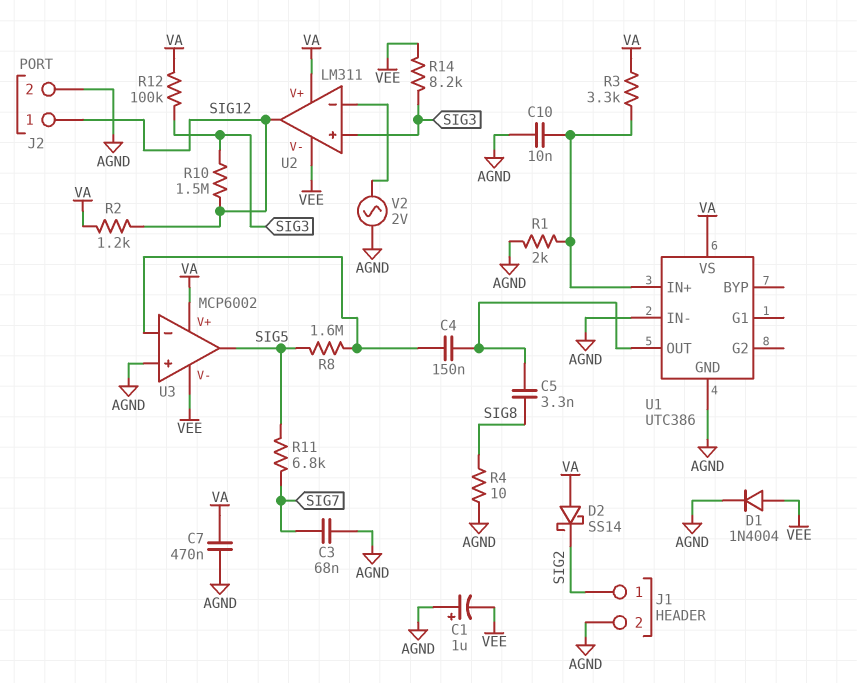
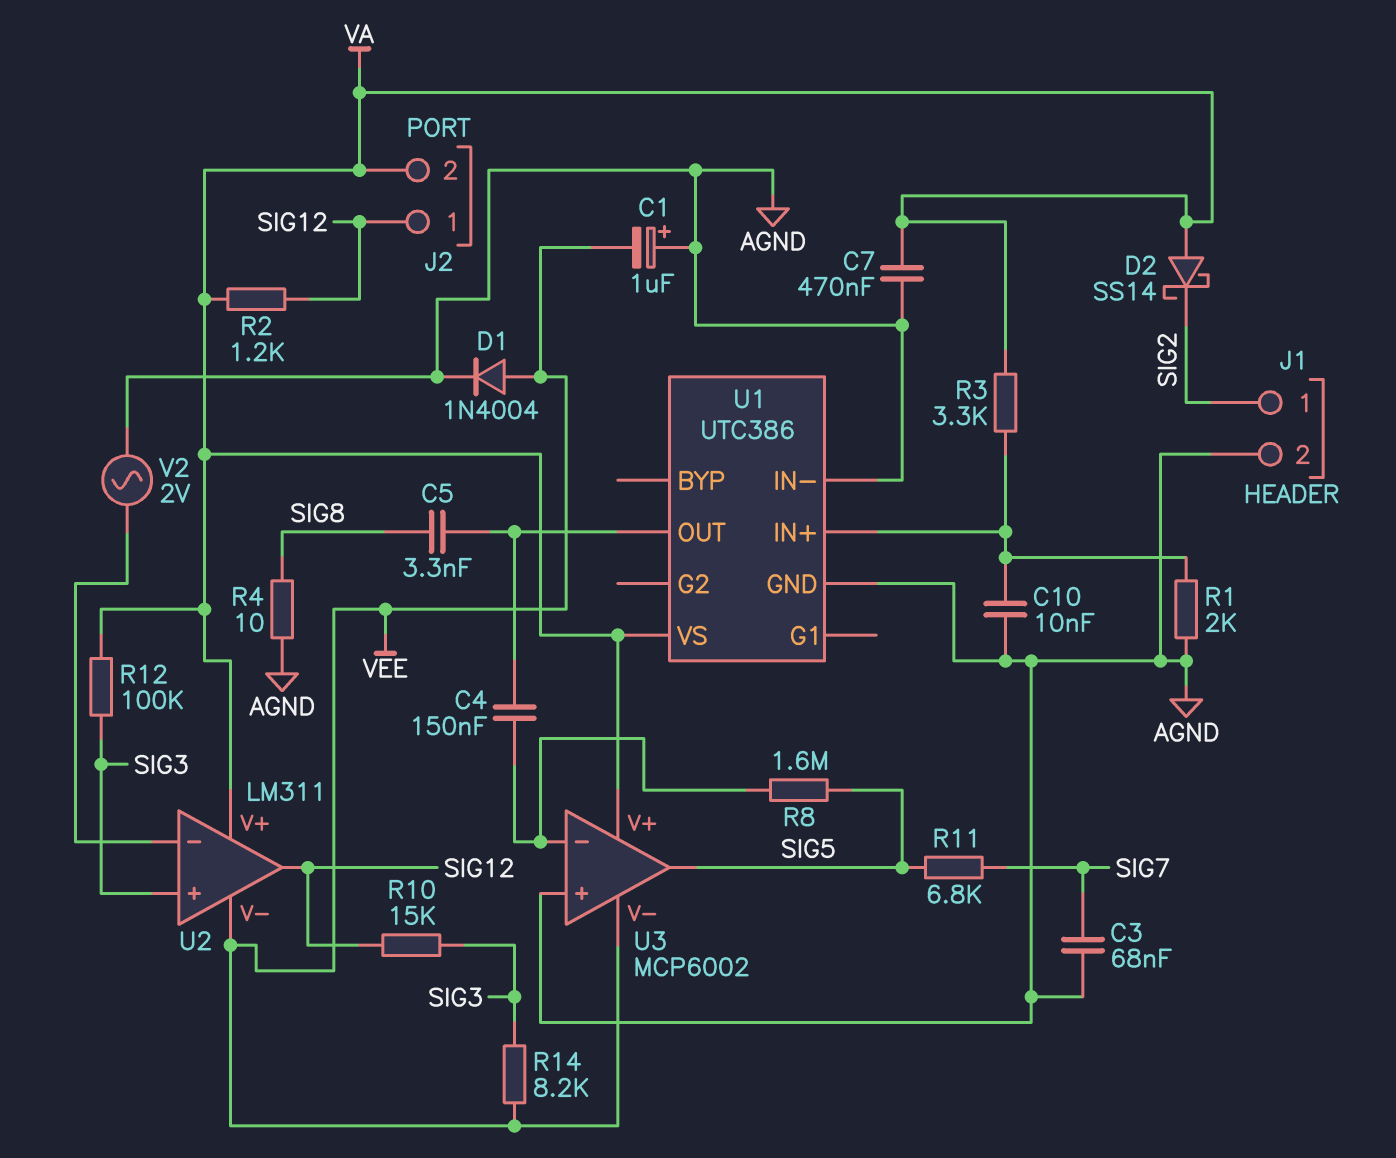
J2 pin 2: AGND -> VA
R10: 1.5M (SIG3, SIG12) -> 15k (SIG3, SIG12)

